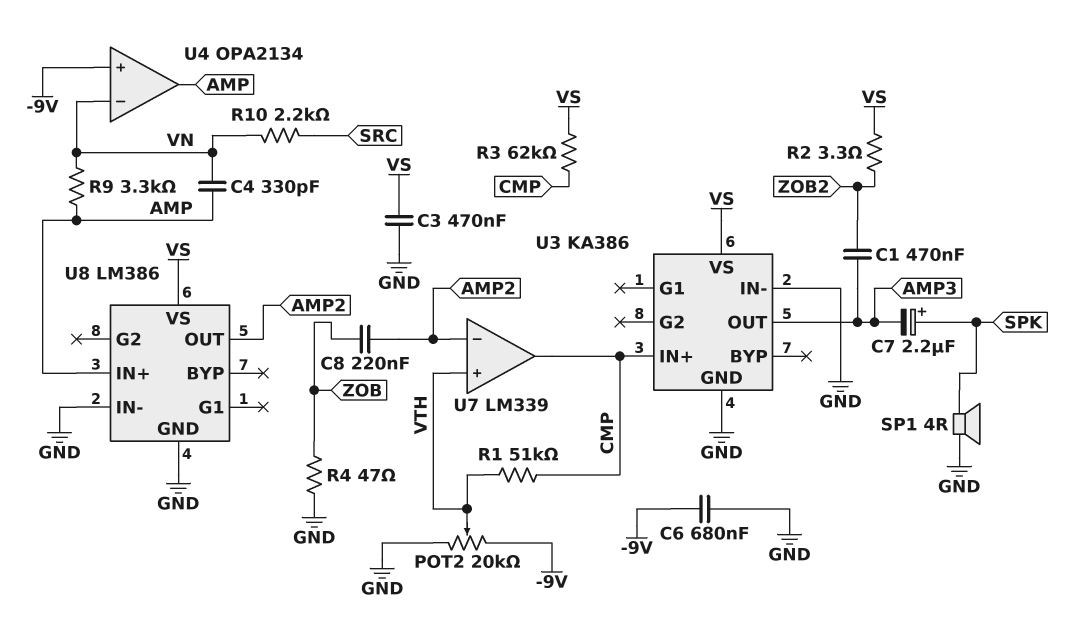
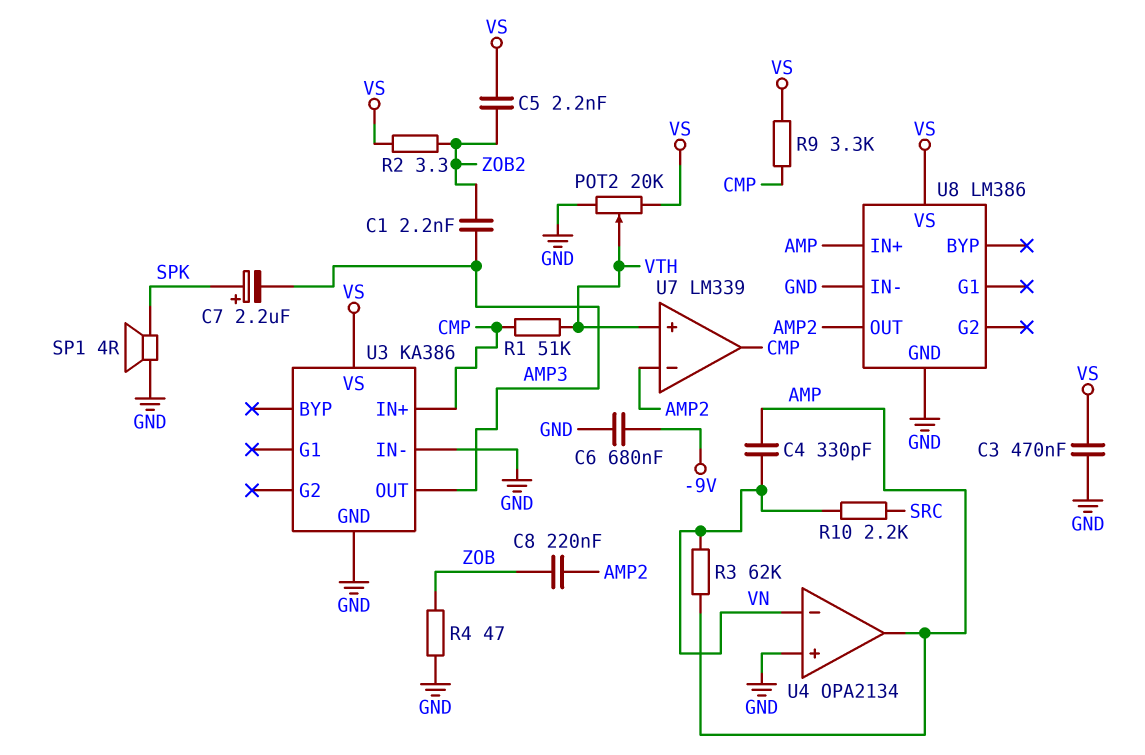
C1: 470nF (AMP3, ZOB2) -> 2.2nF (AMP3, ZOB2)
C5: none -> 2.2nF (VS, ZOB2)
POT2: 20k (-9V, GND, wiper VTH) -> 20k (GND, VS, wiper VTH)
R3: 62k (CMP, VS) -> 62k (AMP, VN)
R9: 3.3k (AMP, VN) -> 3.3k (CMP, VS)
U4 pin in+: -9V -> GND

